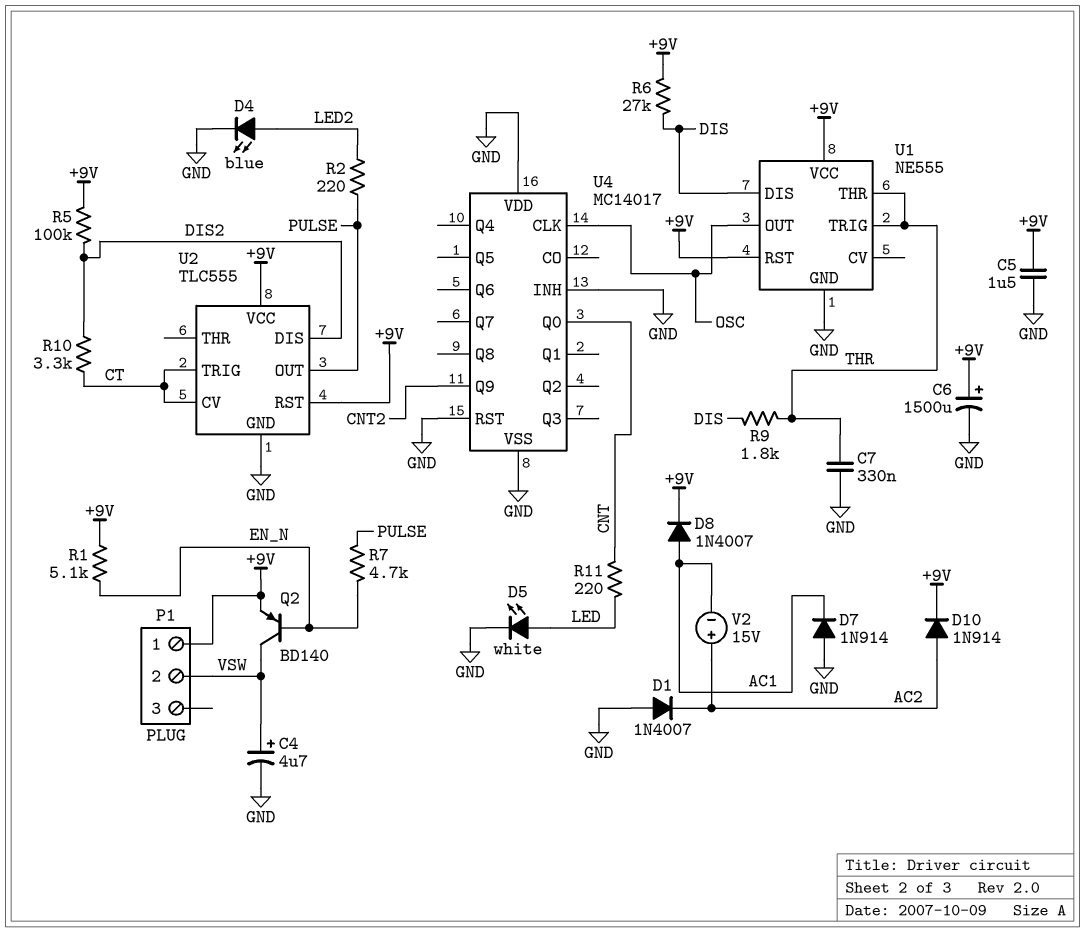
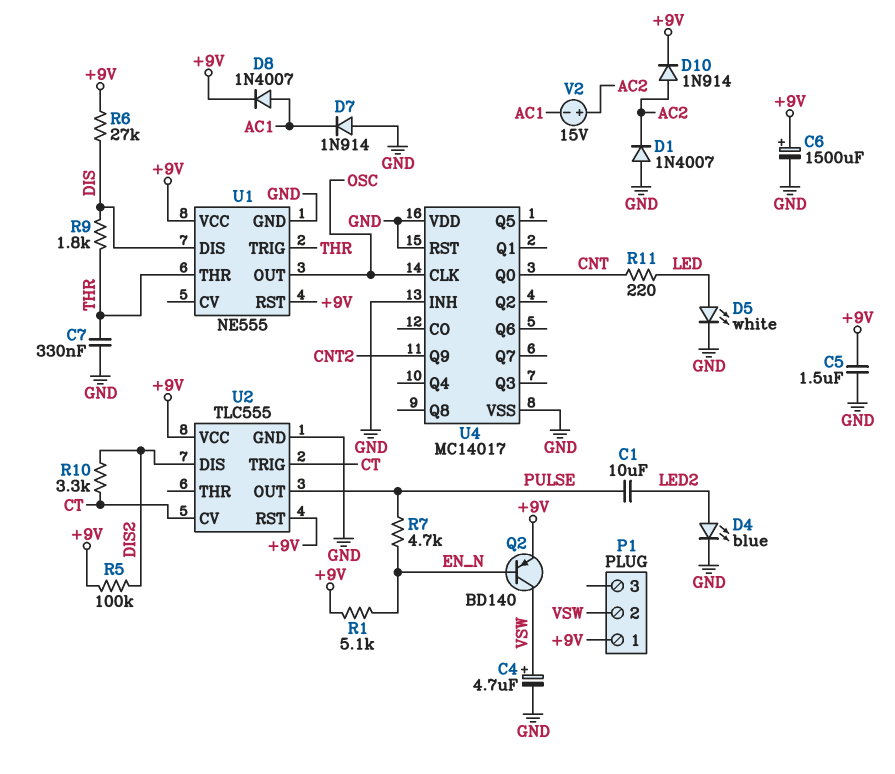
C1: none -> 10uF (LED2, PULSE)
R2: 220 (LED2, PULSE) -> none

